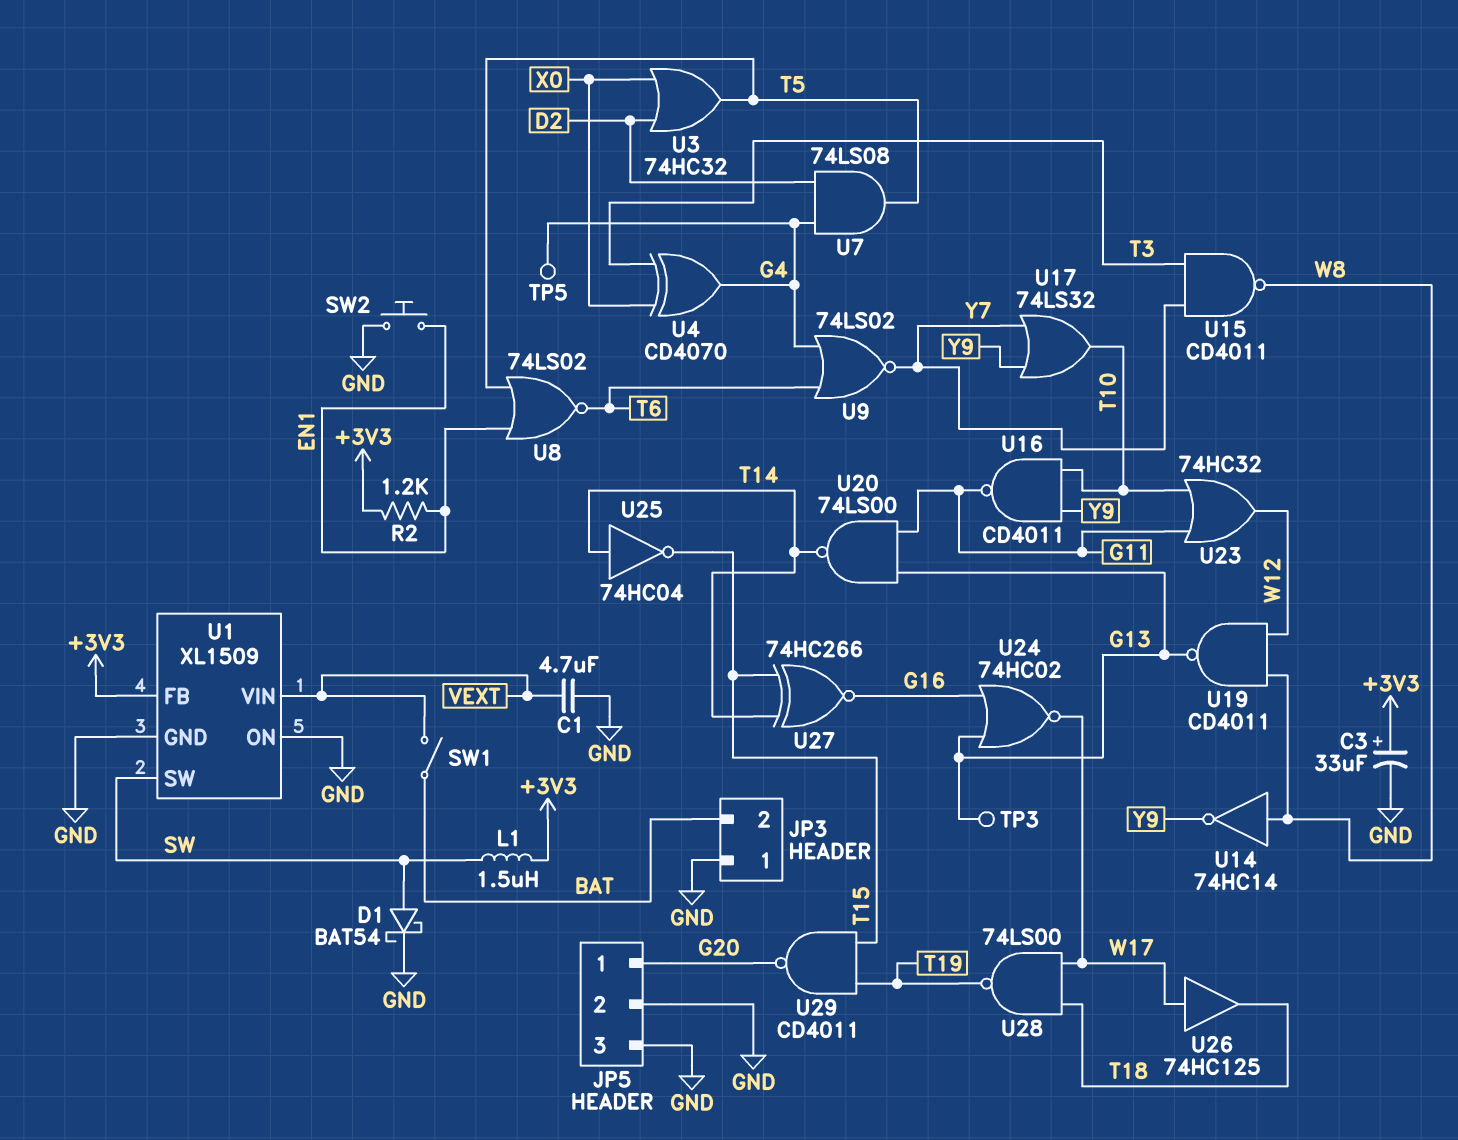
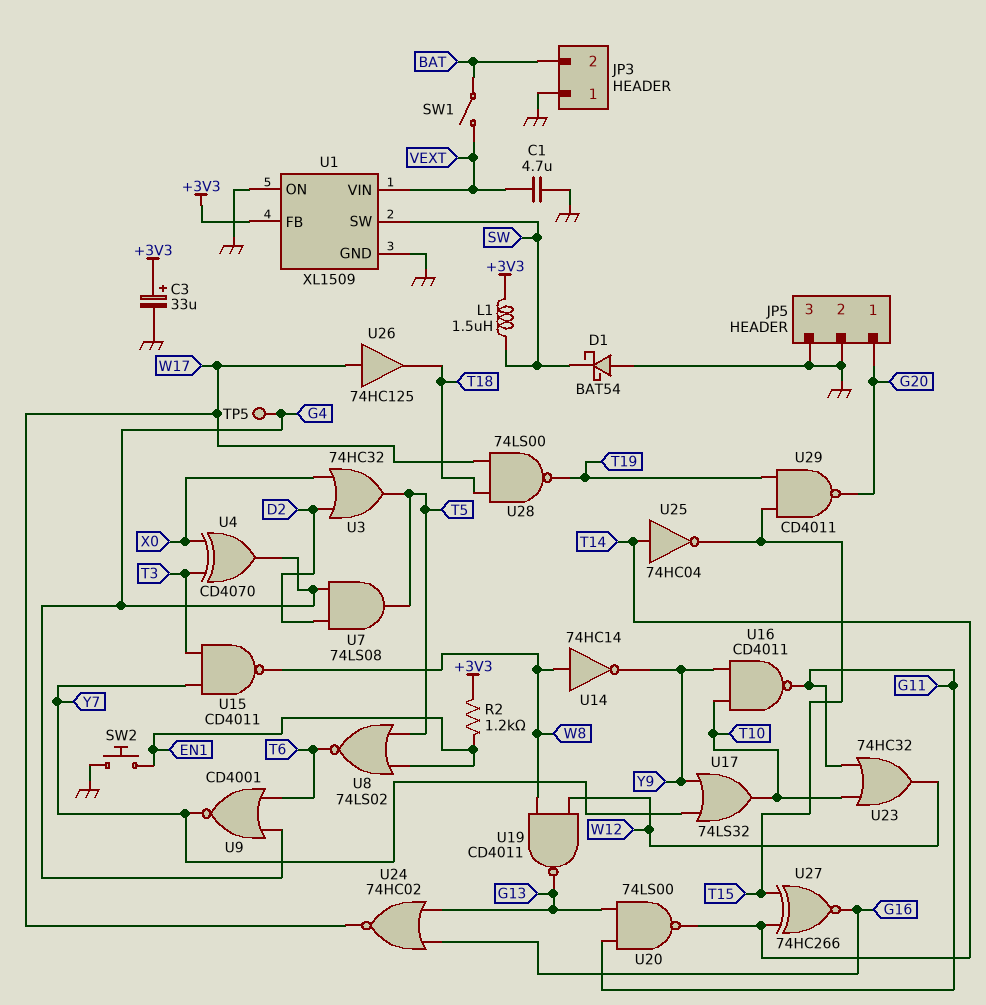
D1: schottky BAT54 (A SW, K GND) -> schottky BAT54 (A GND, K SW)
TP3: test point (G13) -> none
U9: NOR 74LS02 (in G4, in T6, out Y7) -> NOR CD4001 (in G4, in T6, out Y7)

